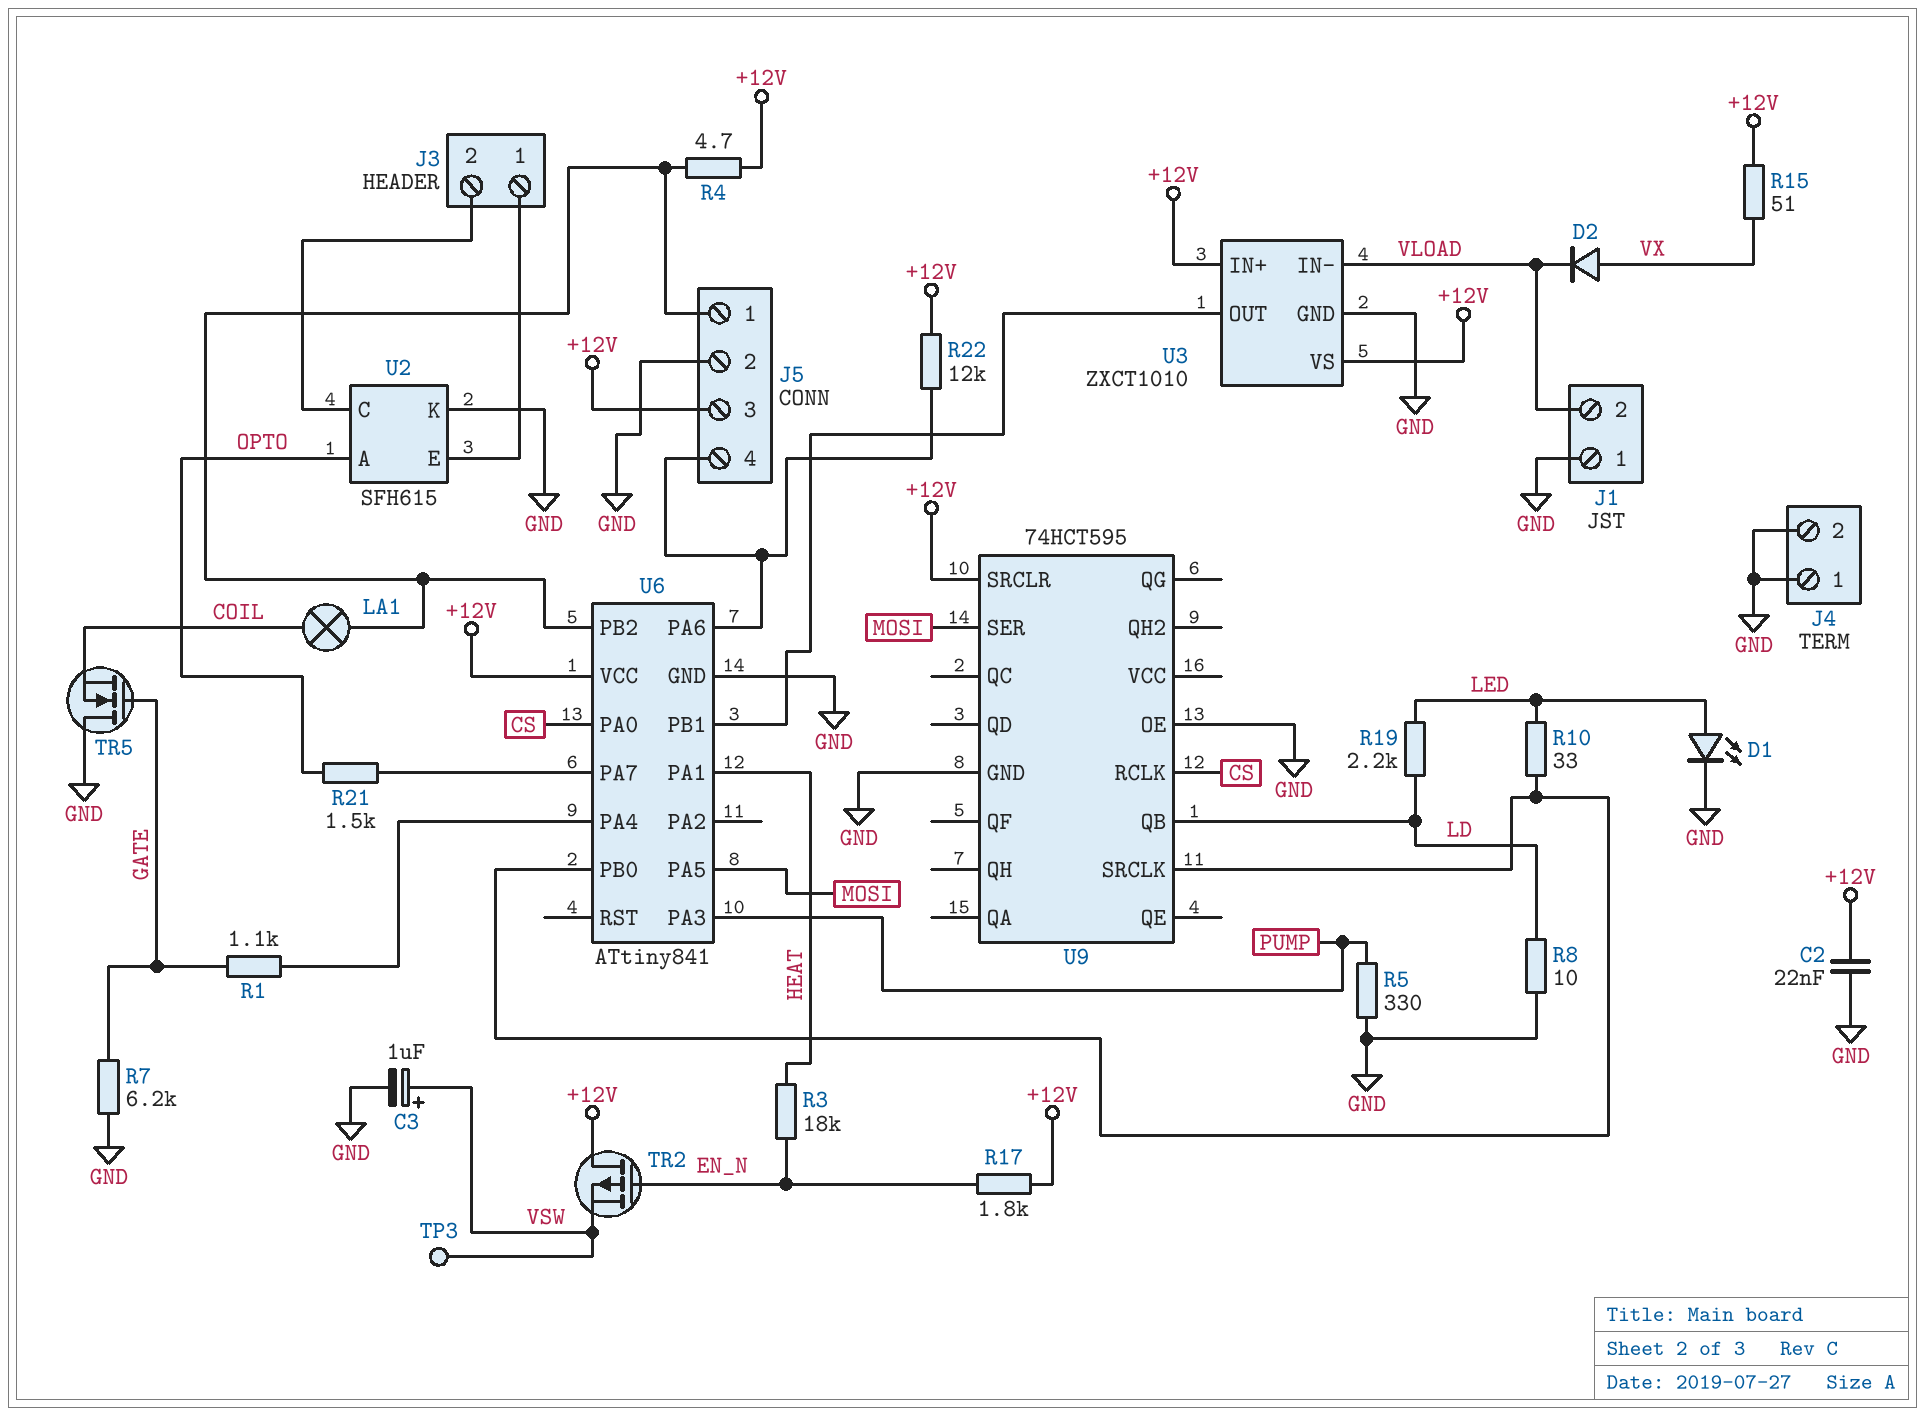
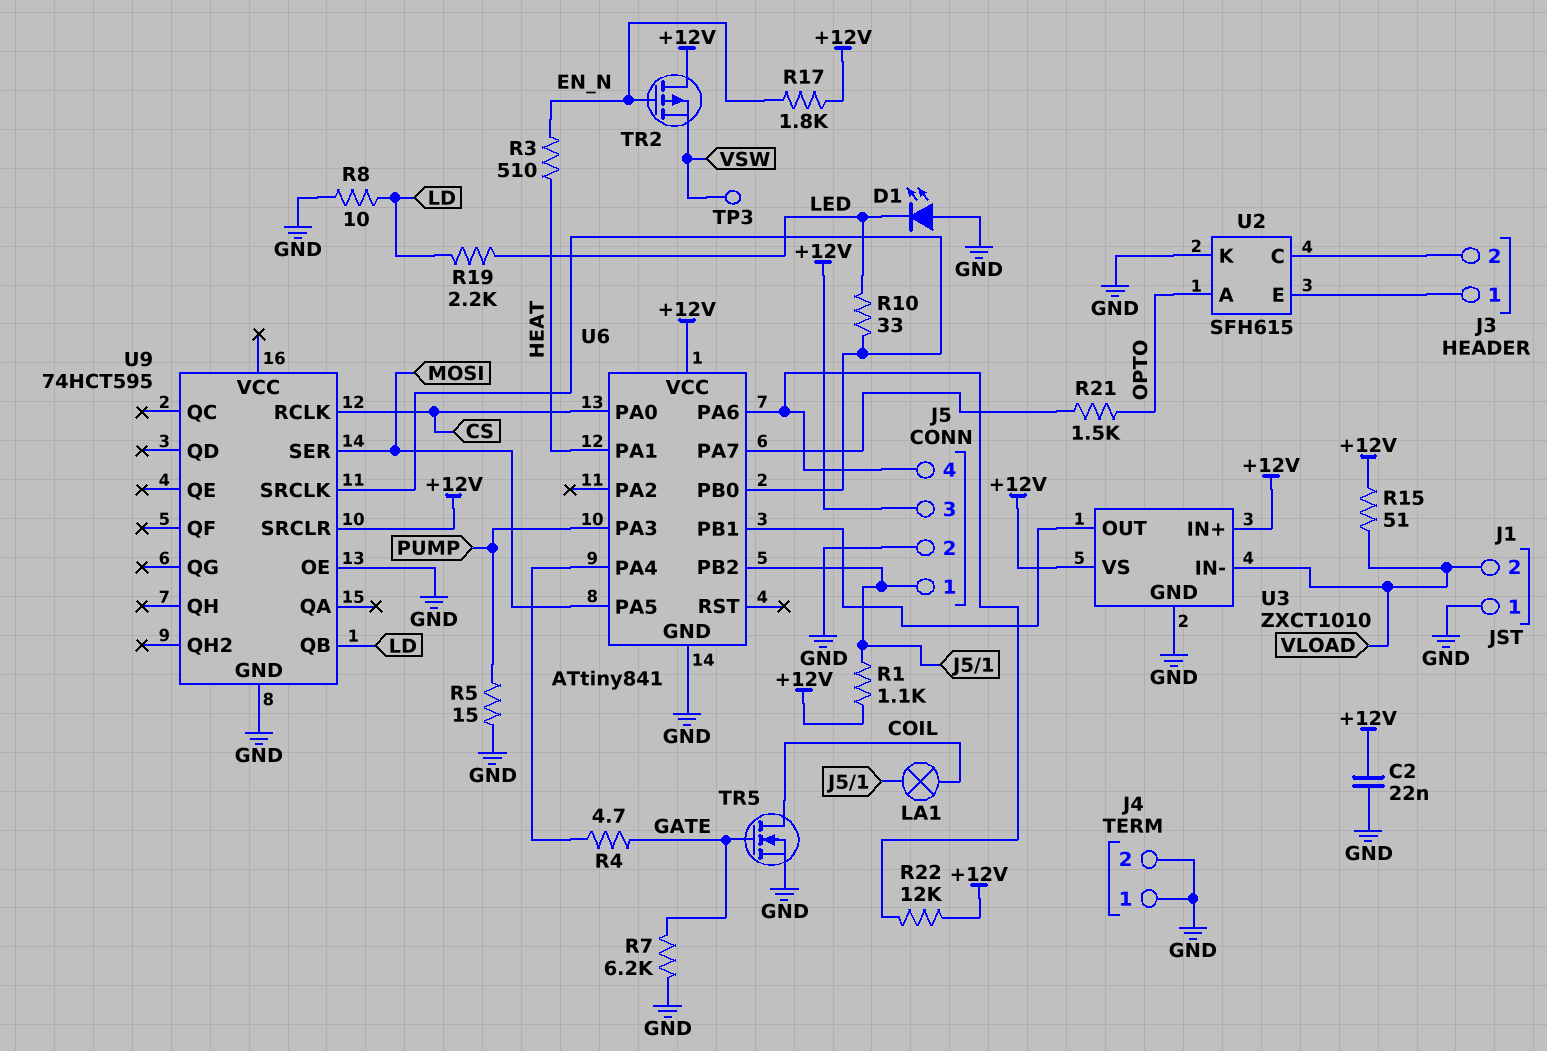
C3: 1uF (plus VSW, minus GND) -> none
D1: LED (A LED, K GND) -> LED (A GND, K LED)
D2: diode (A VX, K VLOAD) -> none
R1: 1.1k (GATE, U6/PA4) -> 1.1k (+12V, J5/1)
R3: 18k (EN_N, HEAT) -> 510 (EN_N, HEAT)
R4: 4.7 (+12V, J5/1) -> 4.7 (GATE, U6/PA4)
R5: 330 (GND, PUMP) -> 15 (GND, PUMP)
R15: 51 (+12V, VX) -> 51 (+12V, VLOAD)
TR5: NMOS (G GATE, D GND, S COIL) -> NMOS (G GATE, D COIL, S GND)

